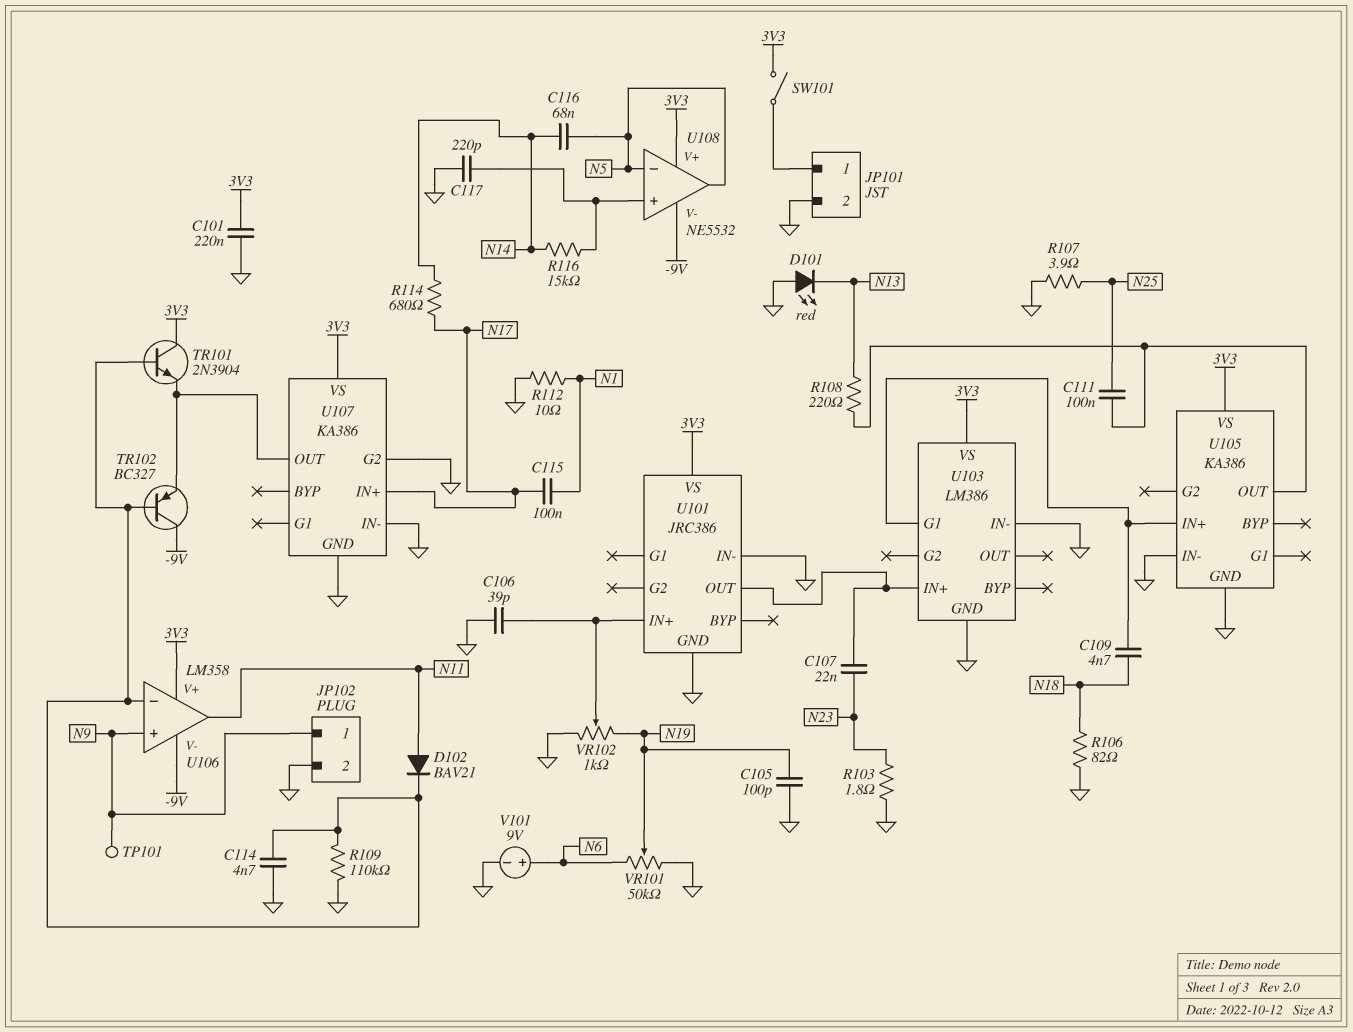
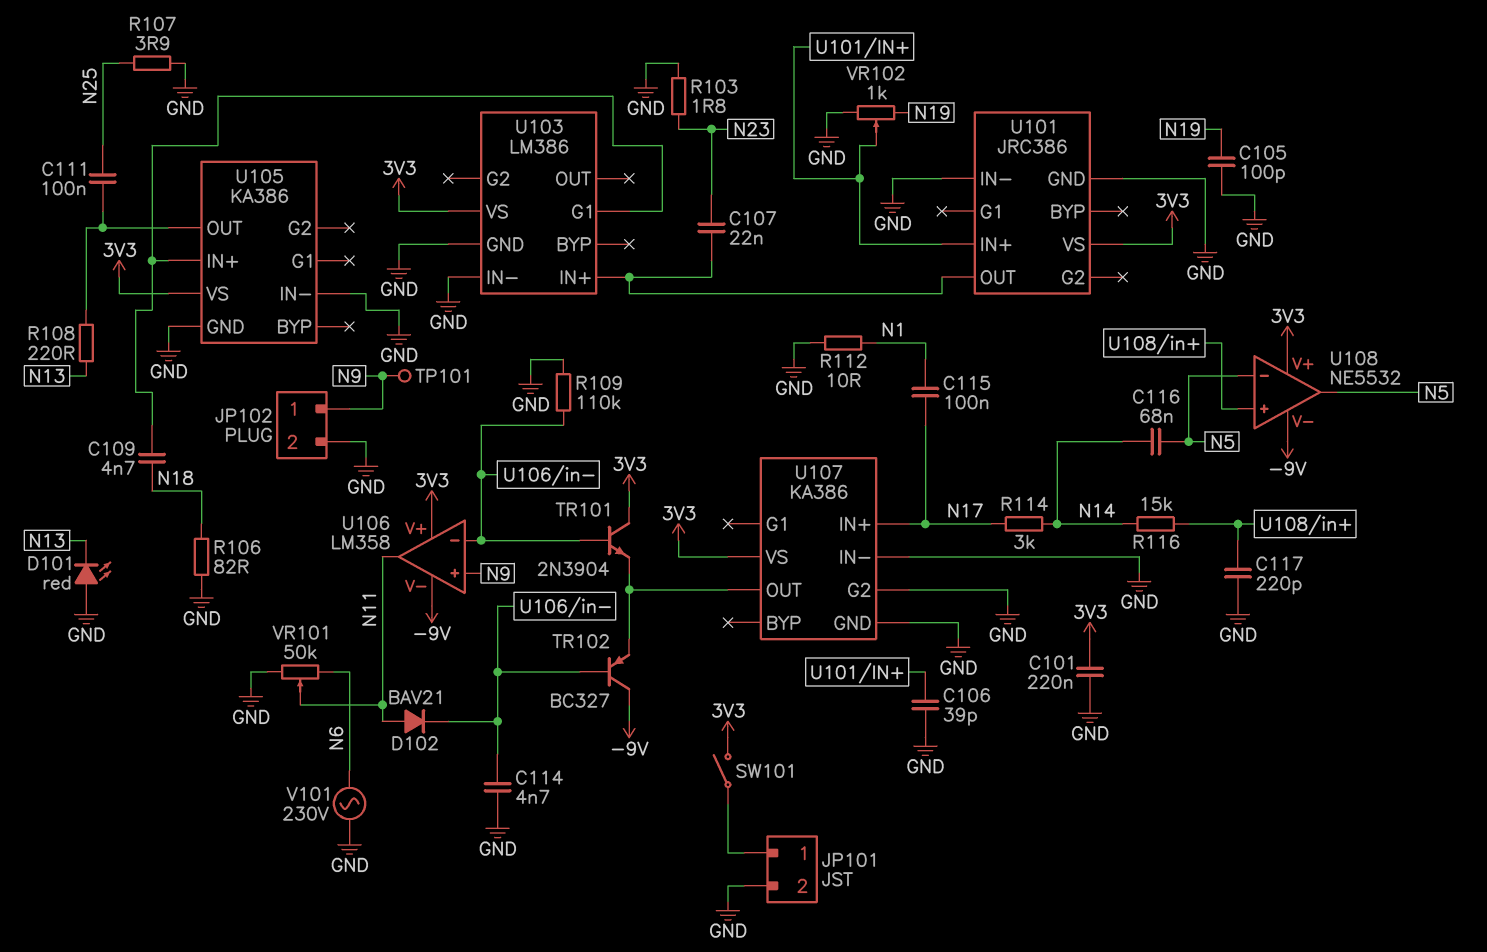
R114: 680 (N14, N17) -> 3k (N14, N17)
V101: 9V (plus N6, minus GND) -> AC 230V (GND, N6)
VR101: 50k (GND, N6, wiper N19) -> 50k (GND, N6, wiper N11)

